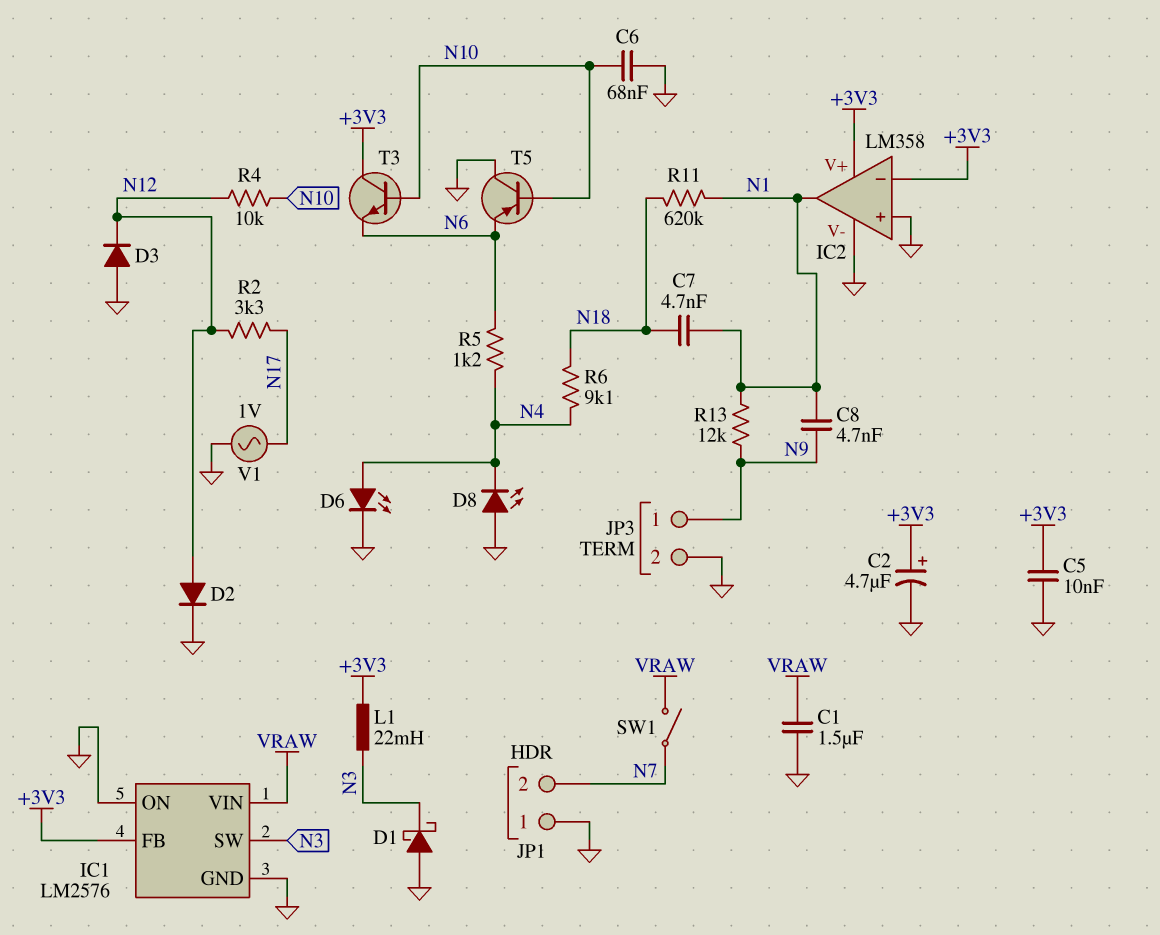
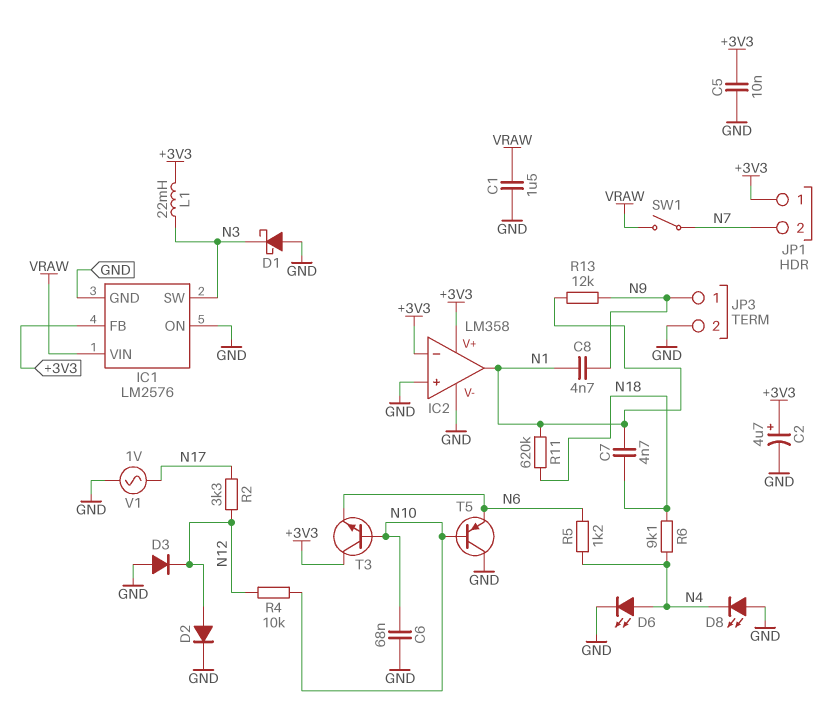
JP1 pin 1: GND -> +3V3

